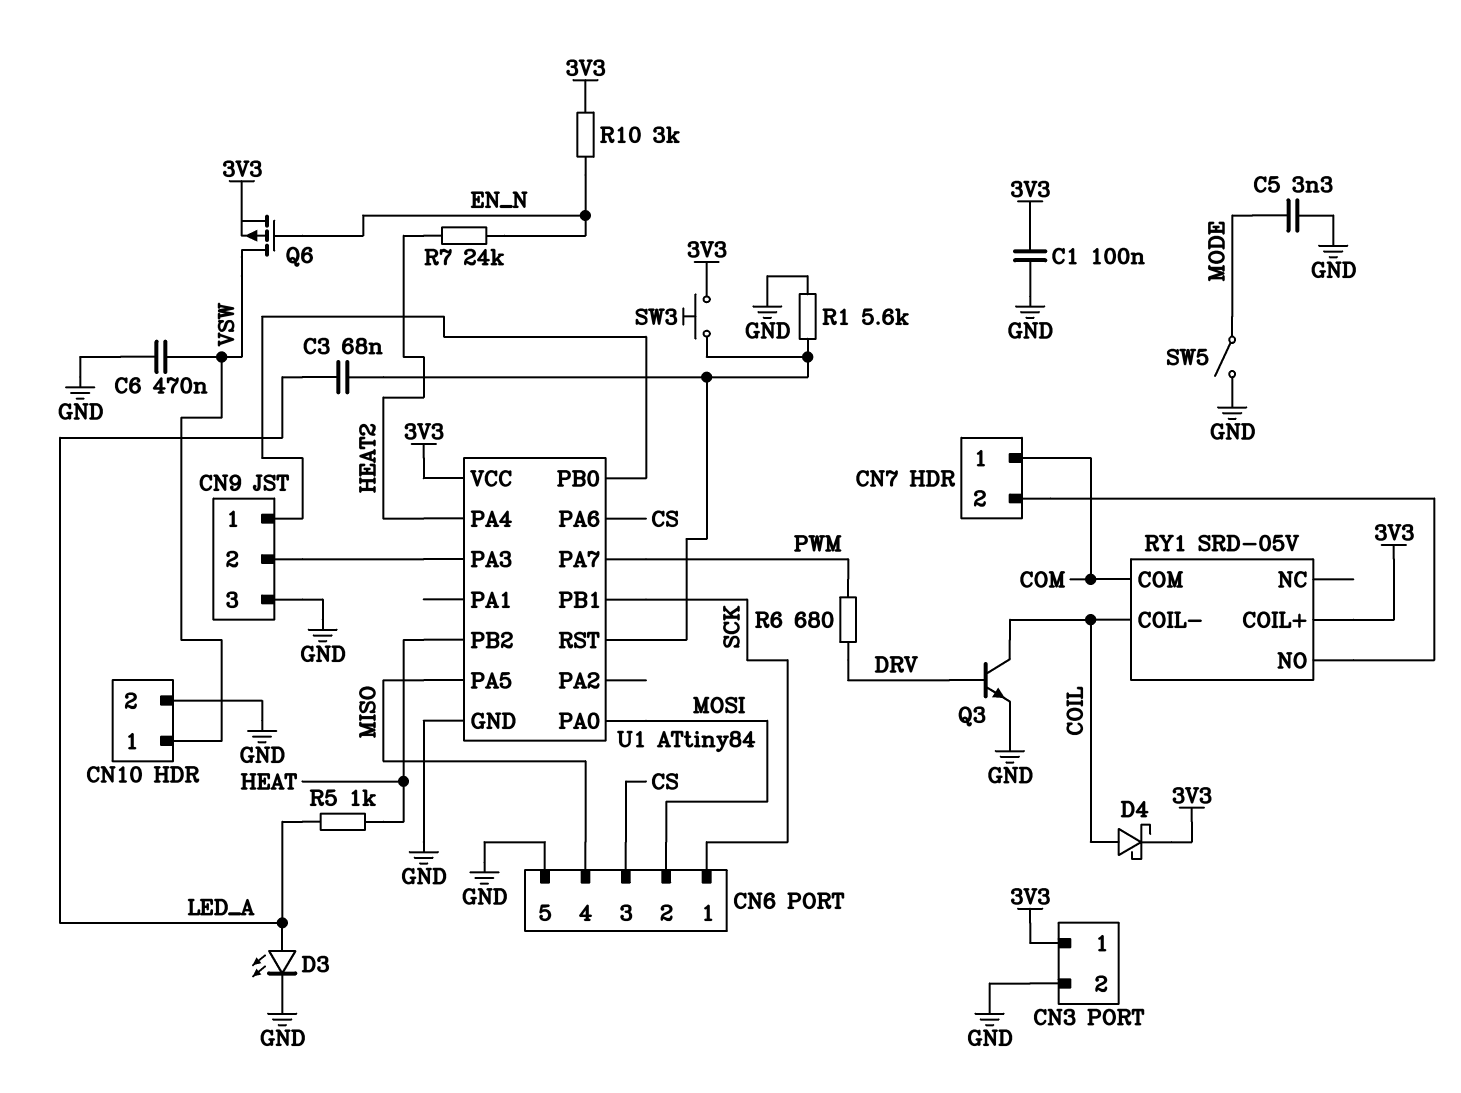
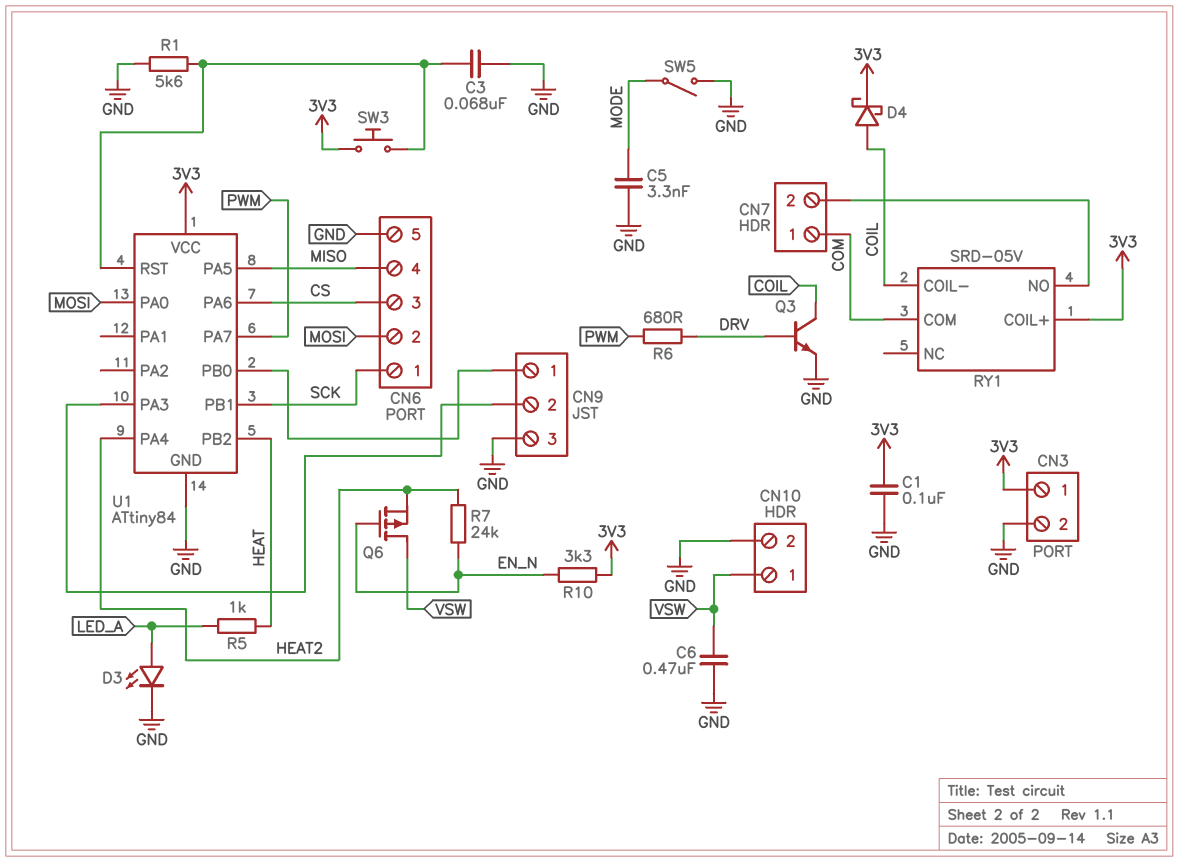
C3: 68nF (LED_A, U1/RST) -> 68nF (GND, U1/RST)
Q6: PMOS (G EN_N, D VSW, S 3V3) -> PMOS (G EN_N, D VSW, S HEAT2)
R10: 3k (3V3, EN_N) -> 3.3k (3V3, EN_N)

